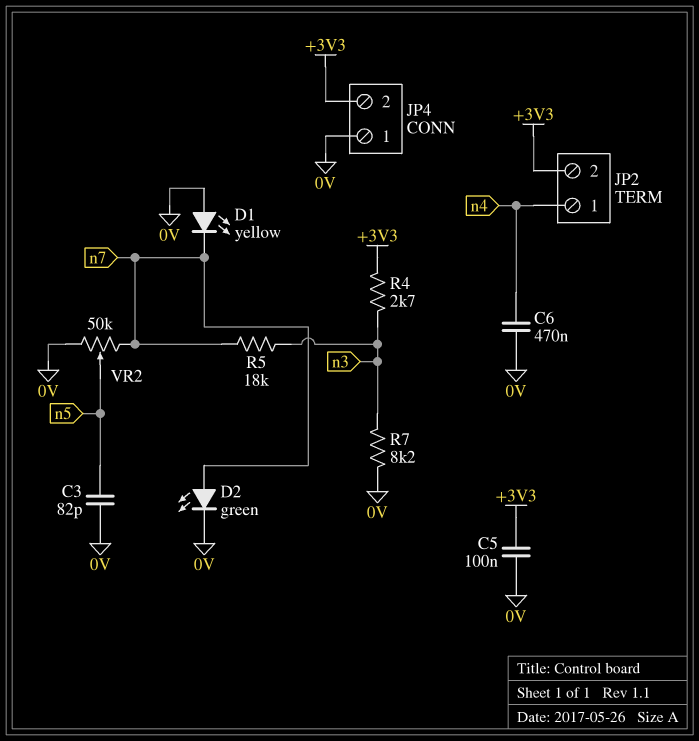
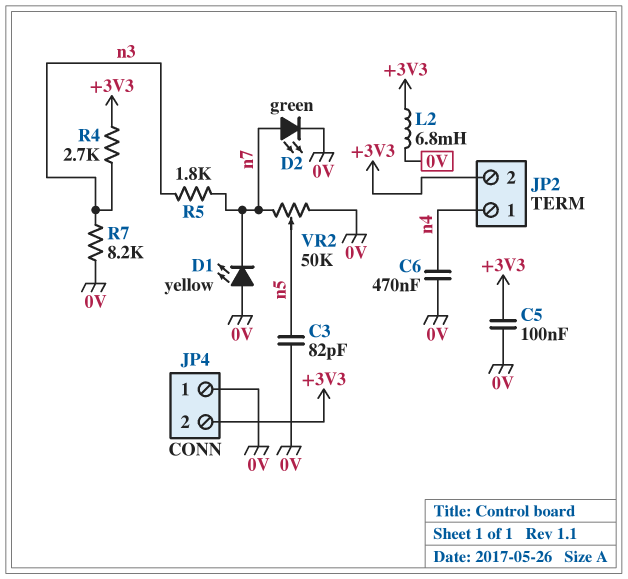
L2: none -> 6.8mH (+3V3, 0V)
R5: 18k (n3, n7) -> 1.8k (n3, n7)

